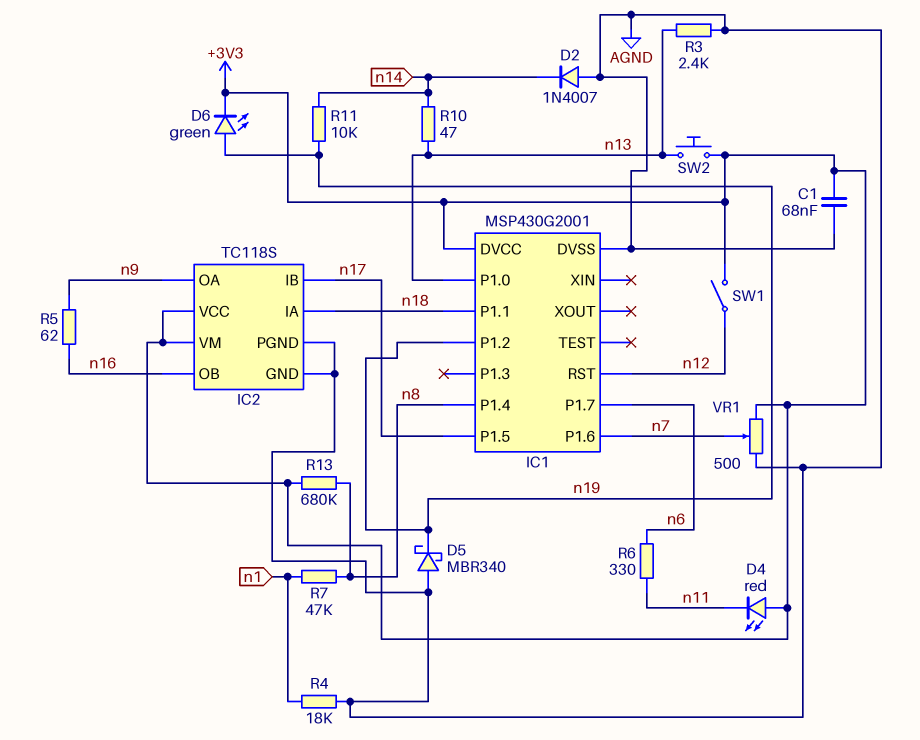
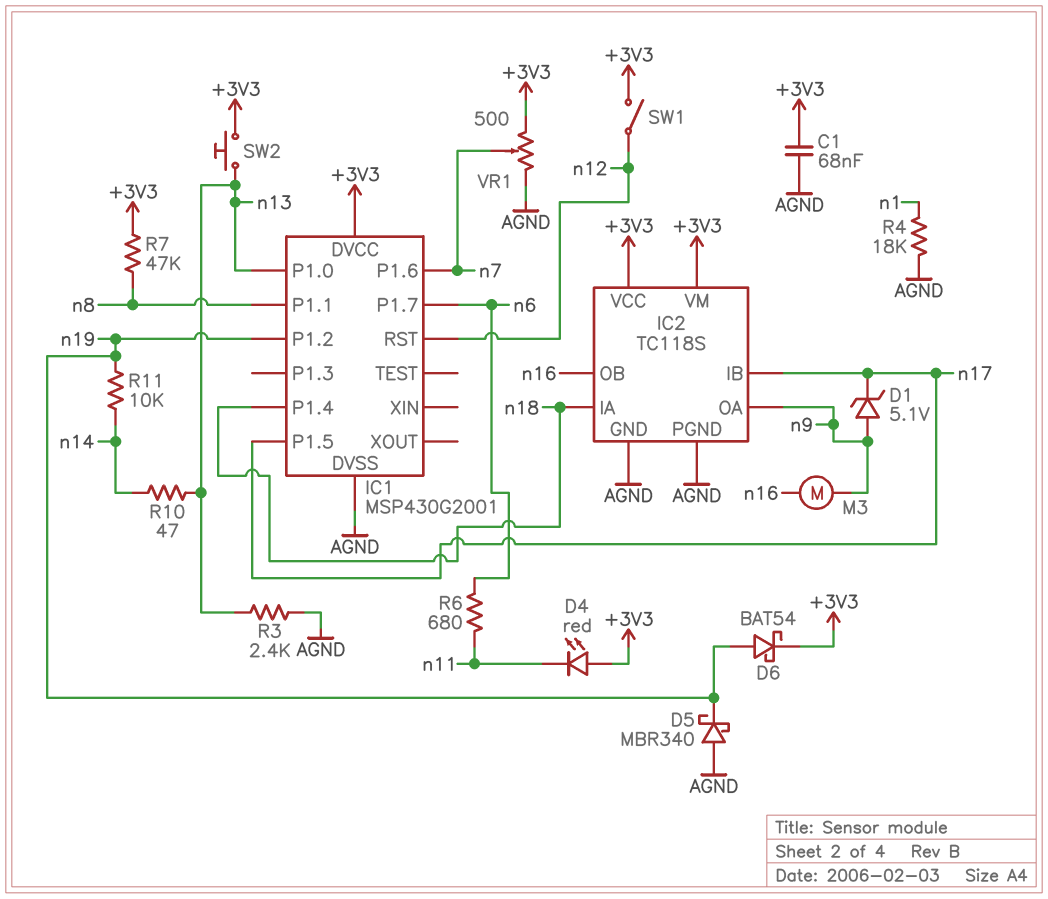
D1: none -> zener 5.1V (A n9, K n17)
D2: diode 1N4007 (A AGND, K n14) -> none
D6: LED green (A n19, K +3V3) -> schottky BAT54 (A n19, K +3V3)
IC1 pin P1.1: n18 -> n8
IC1 pin P1.4: n8 -> n18
M3: none -> motor (n9, n16)
R5: 62 (n9, n16) -> none
R6: 330 (n6, n11) -> 680 (n6, n11)
R7: 47k (n1, n8) -> 47k (+3V3, n8)
R13: 680k (+3V3, n8) -> none

